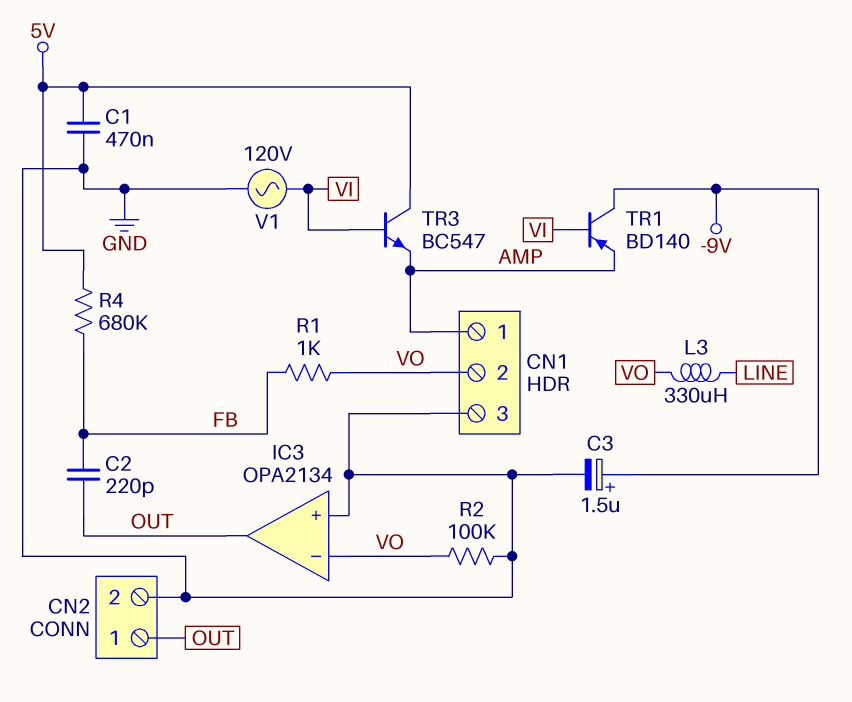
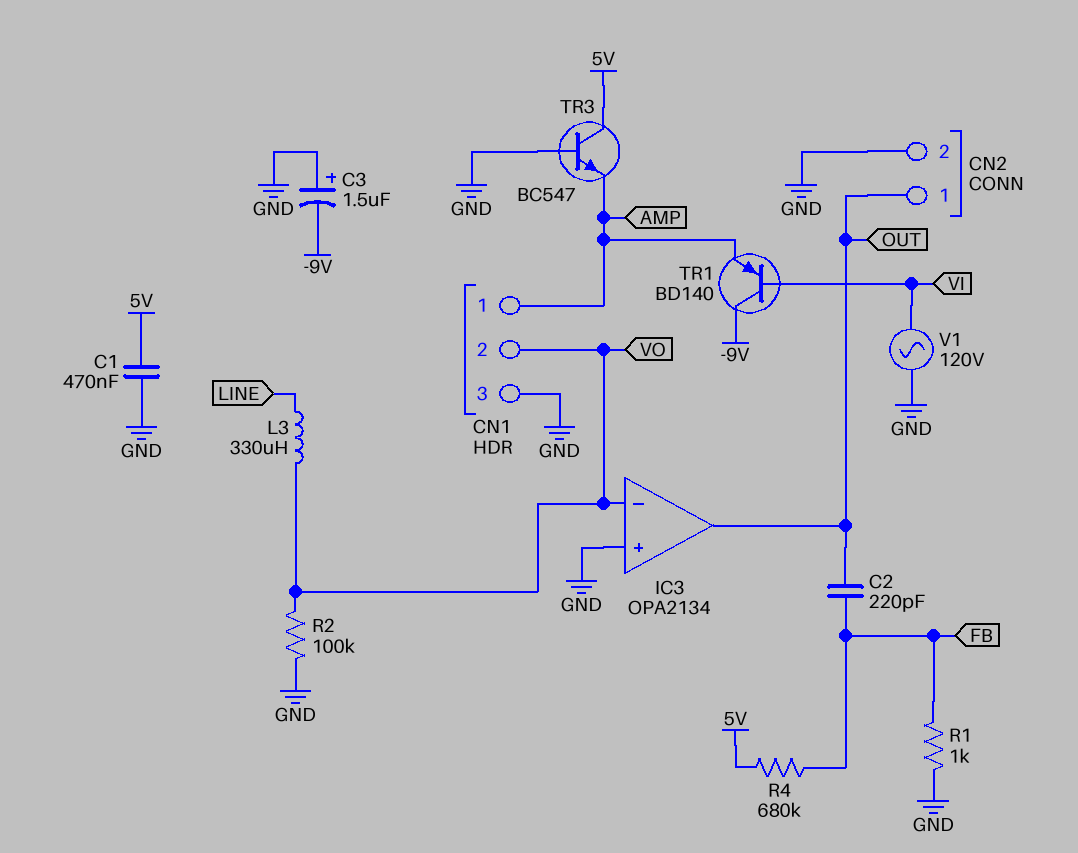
C3: 1.5uF (plus -9V, minus GND) -> 1.5uF (plus GND, minus -9V)
R1: 1k (FB, VO) -> 1k (FB, GND)
TR3: NPN BC547 (B VI, C 5V, E AMP) -> NPN BC547 (B GND, C 5V, E AMP)

